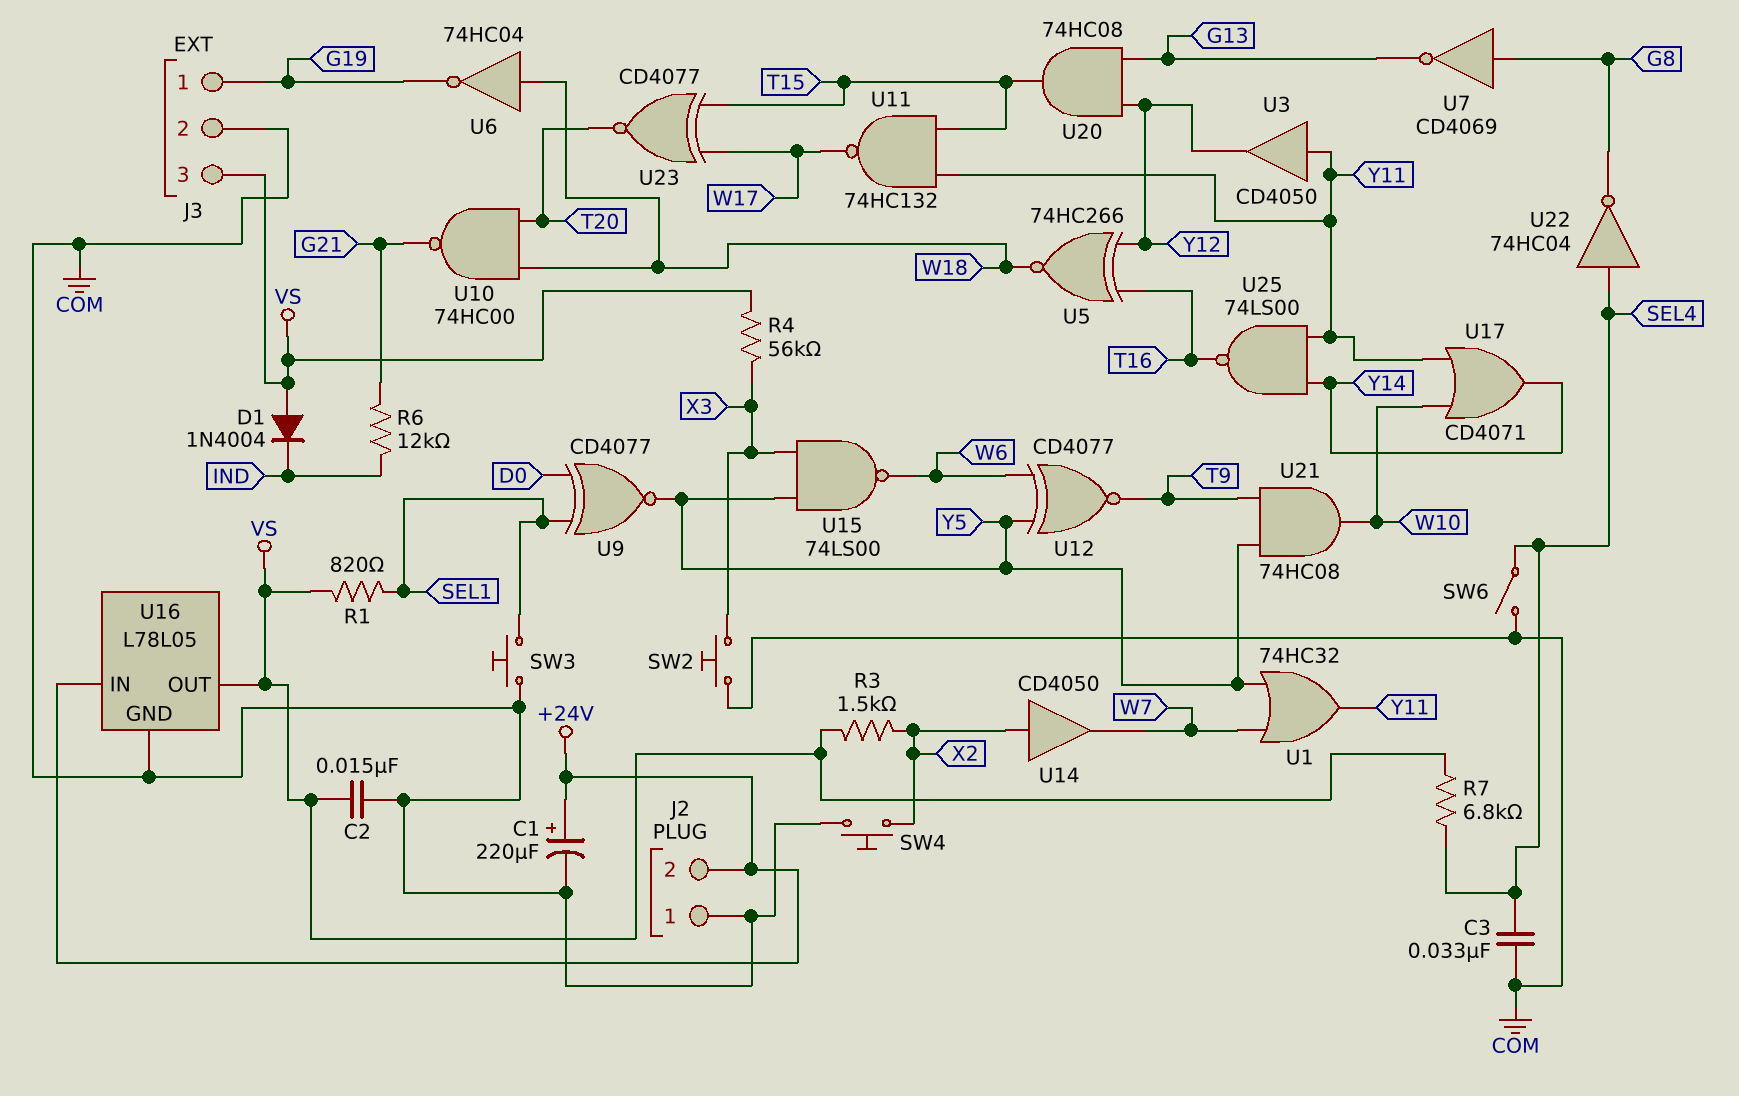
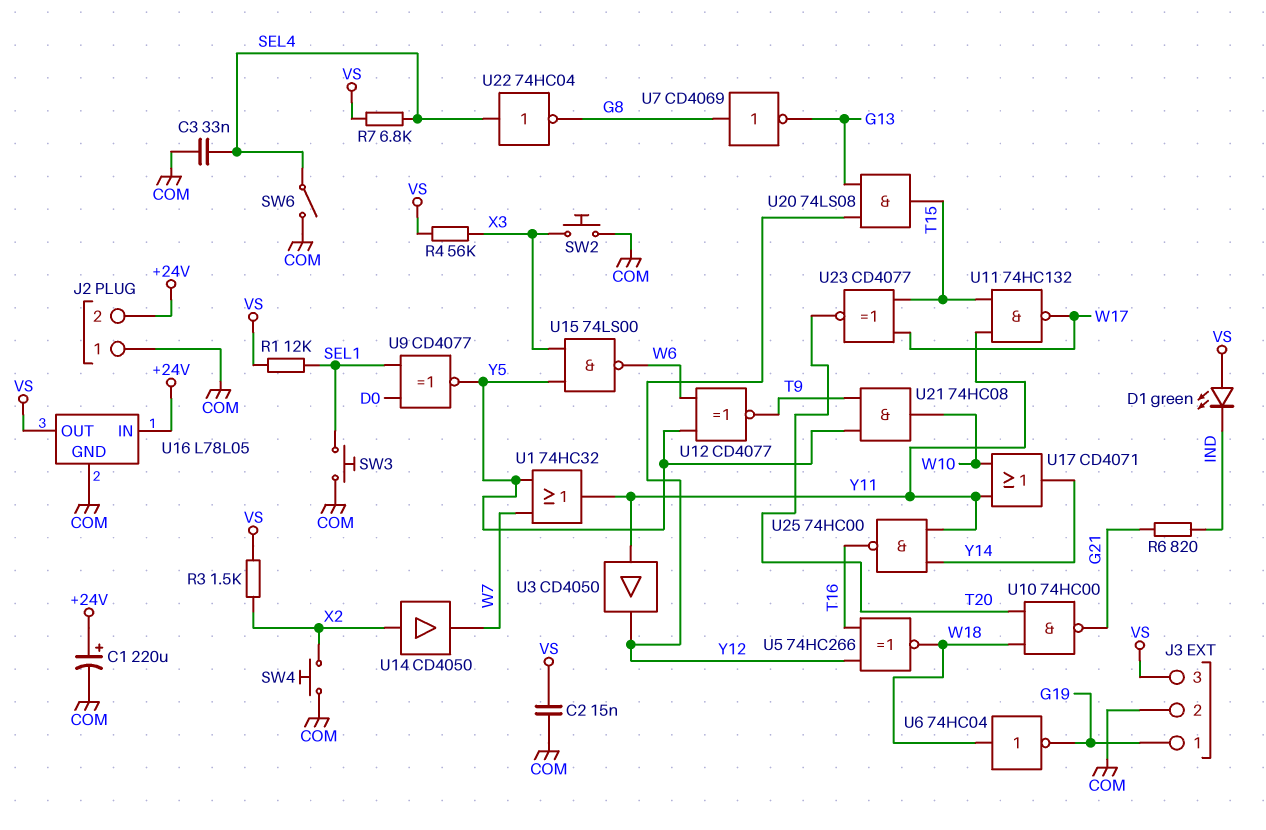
D1: diode 1N4004 (A VS, K IND) -> LED green (A VS, K IND)
R1: 820 (SEL1, VS) -> 12k (SEL1, VS)
R6: 12k (G21, IND) -> 820 (G21, IND)
U20: AND 74HC08 (in G13, in Y12, out T15) -> AND 74LS08 (in G13, in Y12, out T15)
U25: NAND 74LS00 (in Y11, in Y14, out T16) -> NAND 74HC00 (in Y11, in Y14, out T16)

